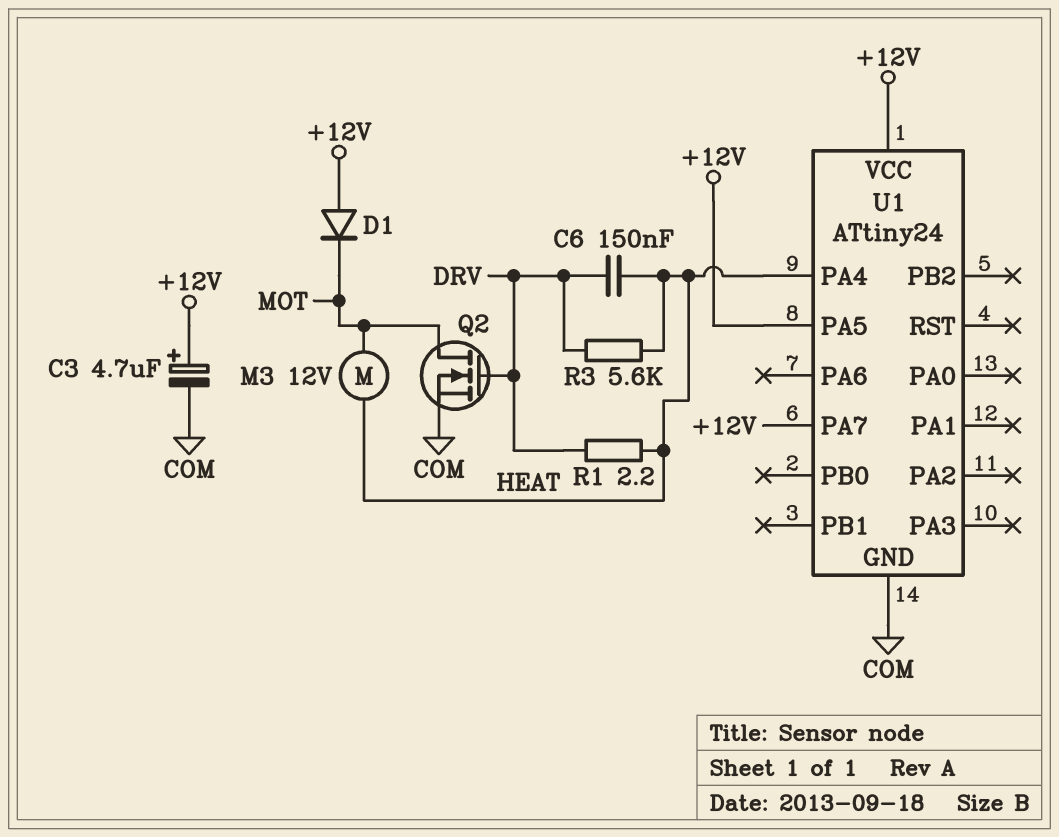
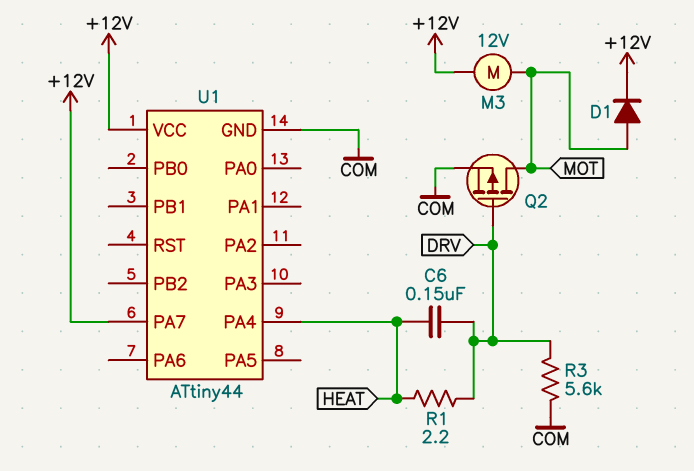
C3: 4.7uF (plus +12V, minus COM) -> none
D1: diode (A +12V, K MOT) -> diode (A MOT, K +12V)
M3: motor 12V (HEAT, MOT) -> motor 12V (+12V, MOT)
Q2: NMOS (G DRV, D MOT, S COM) -> PMOS (G DRV, D MOT, S COM)
R3: 5.6k (DRV, HEAT) -> 5.6k (COM, DRV)
U1: ATtiny24 -> ATtiny44
U1 pin PA5: +12V -> none

